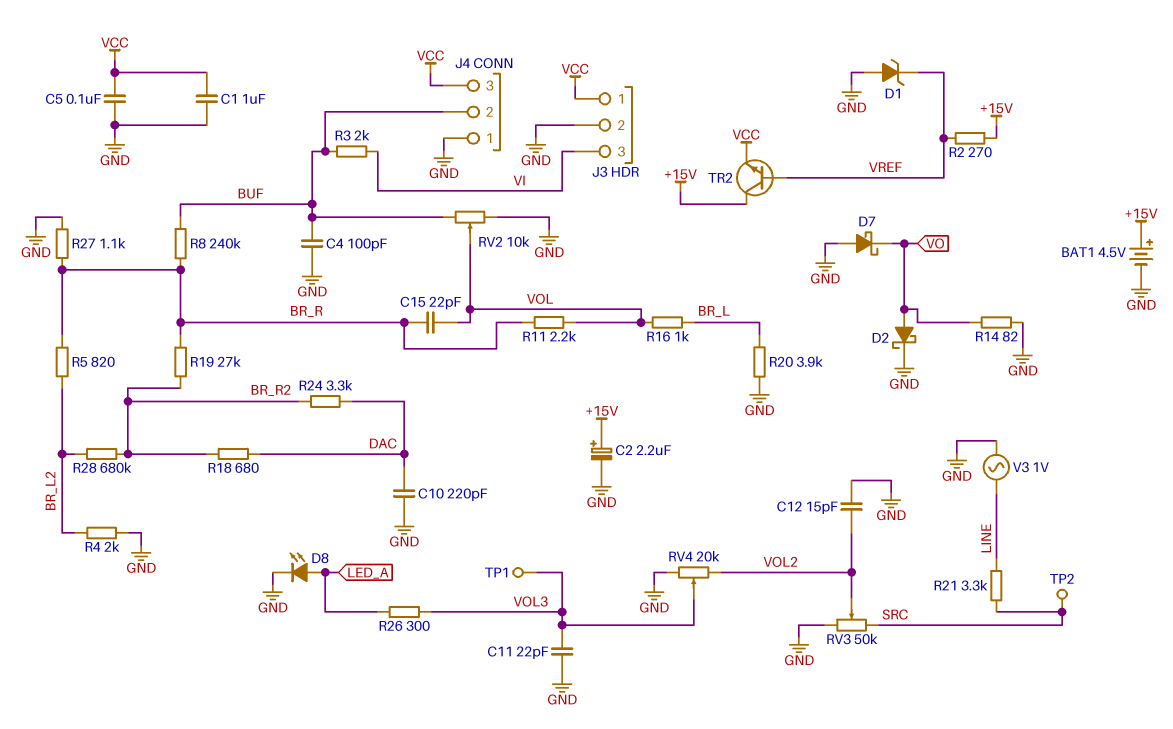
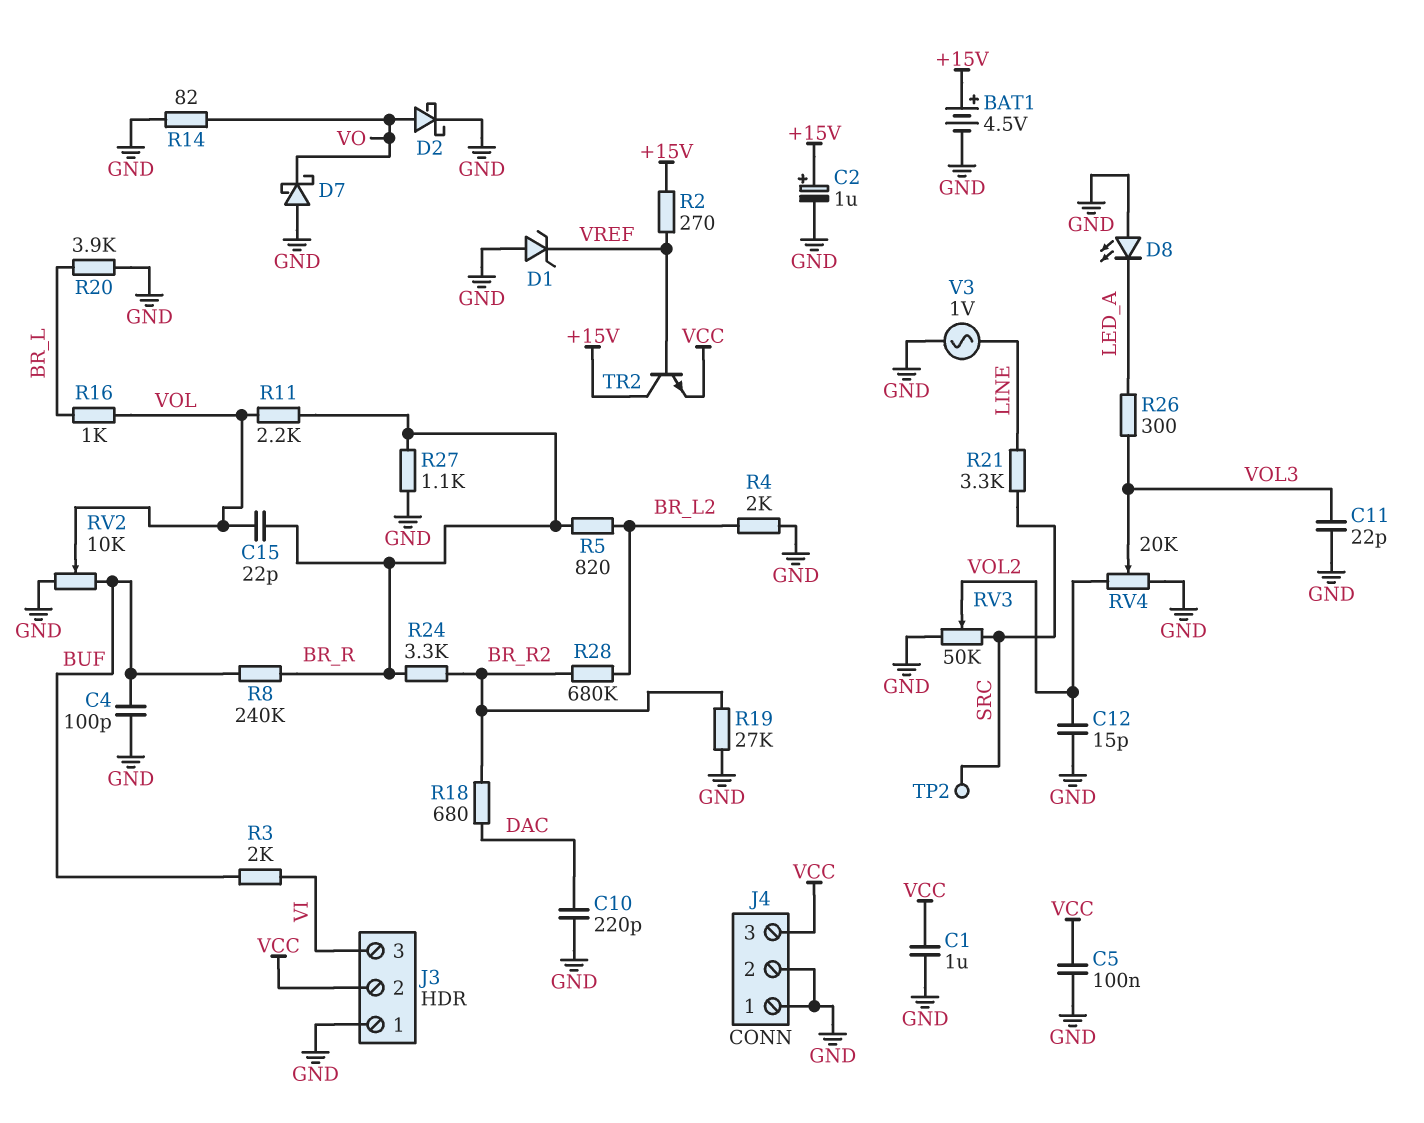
C2: 2.2uF (plus +15V, minus GND) -> 1uF (plus +15V, minus GND)
D8: LED (A LED_A, K GND) -> LED (A GND, K LED_A)
J3 pin 1: VCC -> GND
J3 pin 2: GND -> VCC
J4 pin 2: BUF -> GND
R19: 27k (BR_R, BR_R2) -> 27k (BR_R2, GND)
R24: 3.3k (BR_R2, DAC) -> 3.3k (BR_R, BR_R2)
TP1: test point (VOL3) -> none

